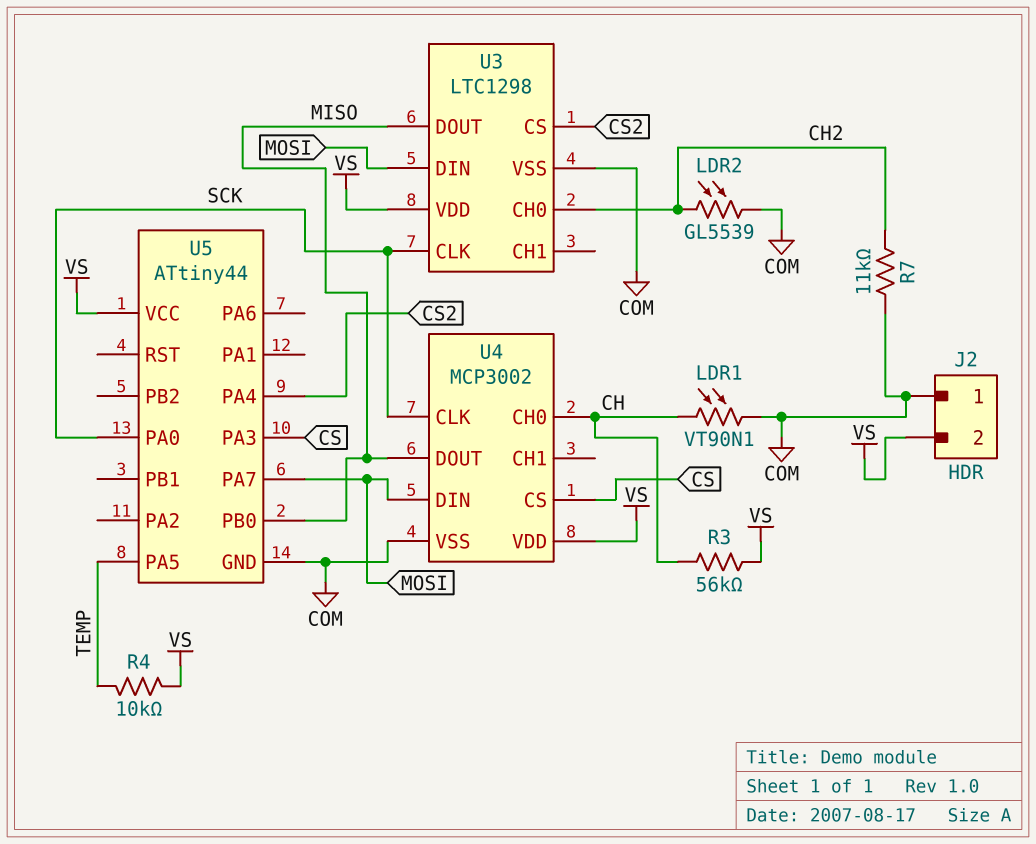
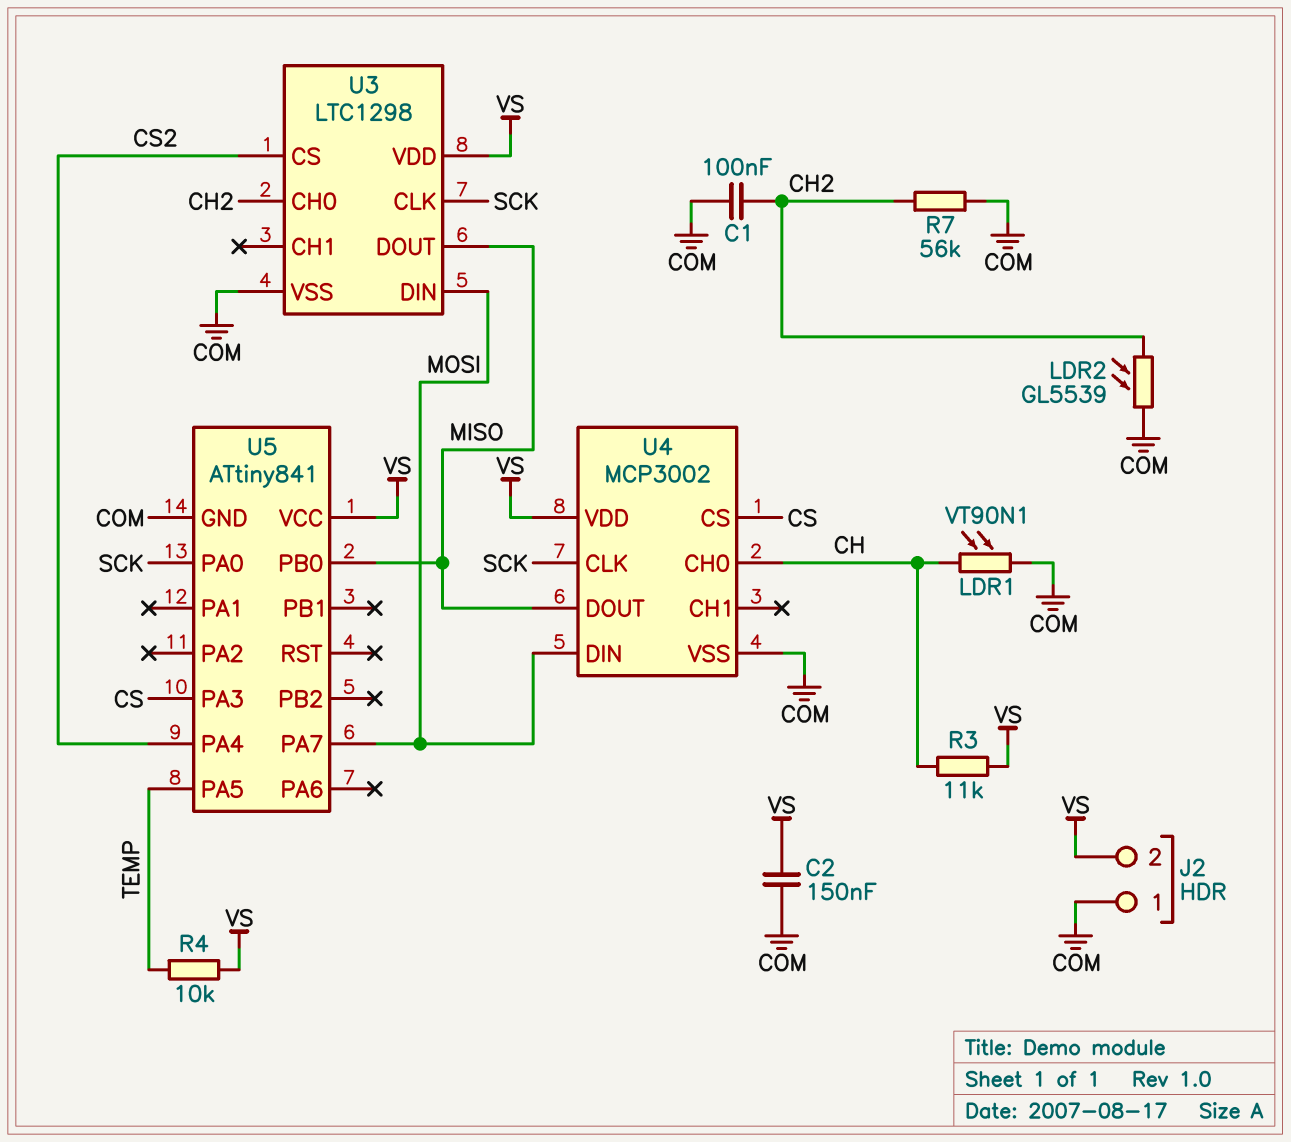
C1: none -> 100nF (CH2, COM)
C2: none -> 150nF (COM, VS)
R3: 56k (CH, VS) -> 11k (CH, VS)
R7: 11k (CH2, COM) -> 56k (CH2, COM)
U5: ATtiny44 -> ATtiny841

